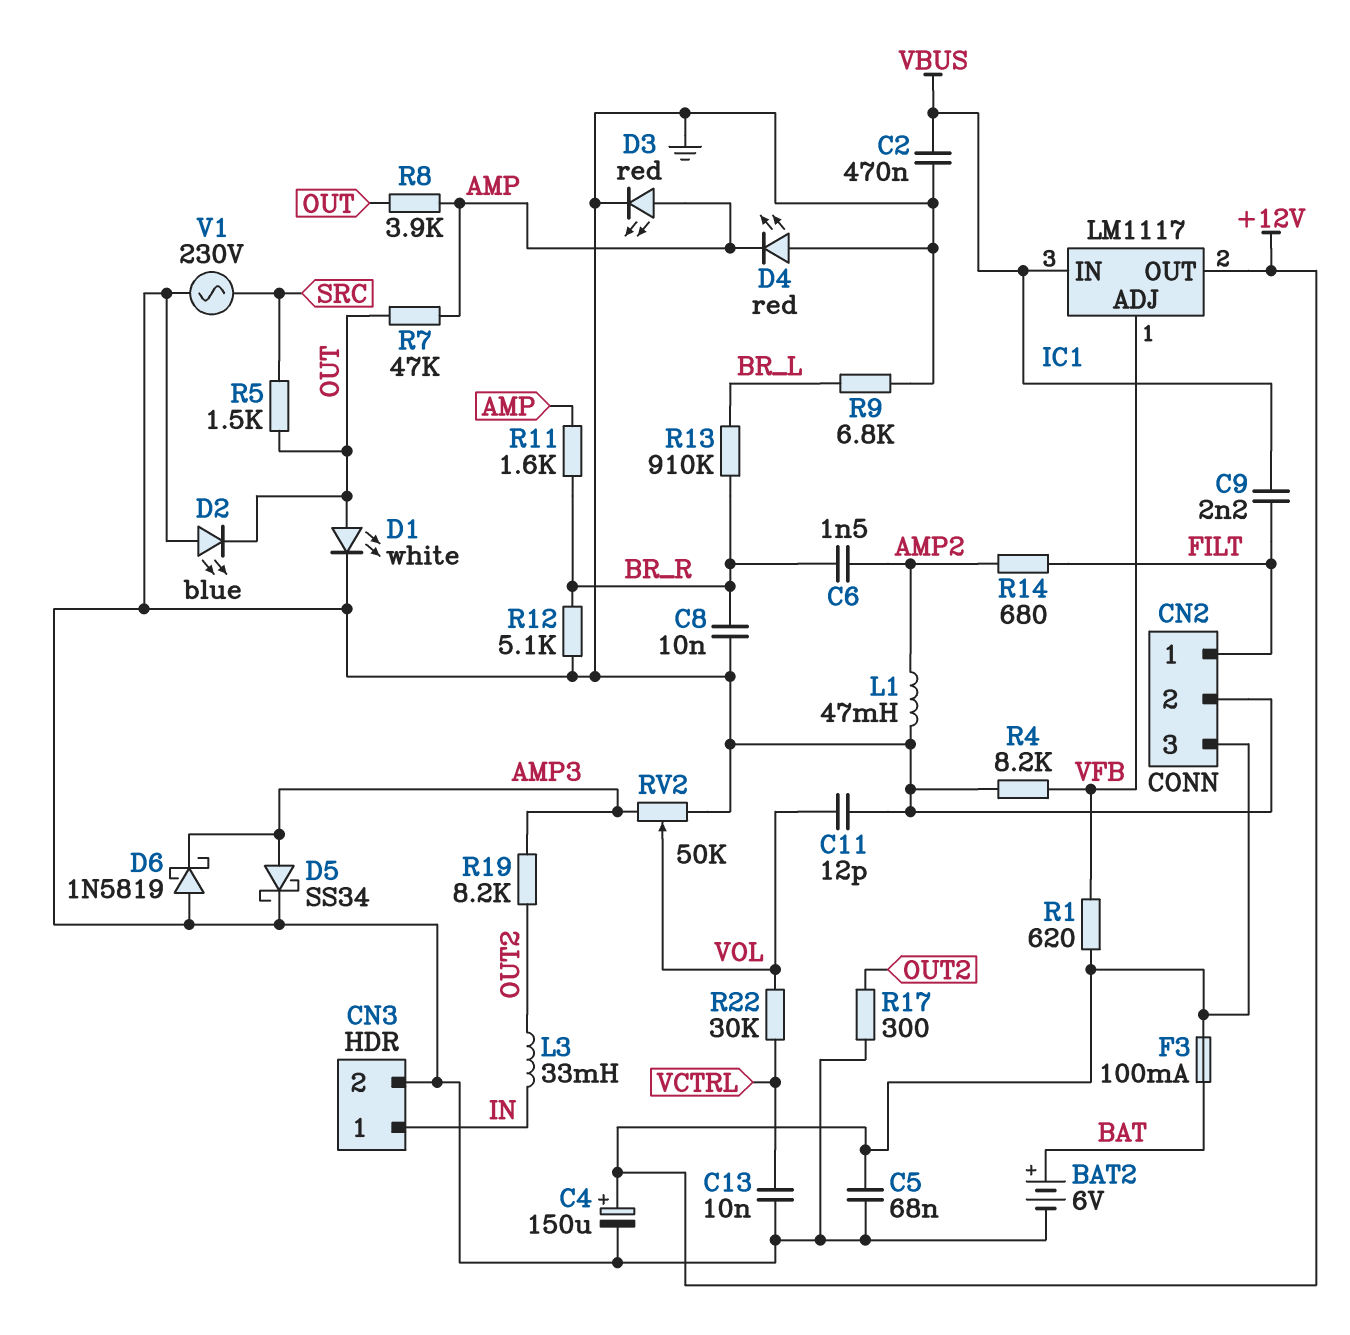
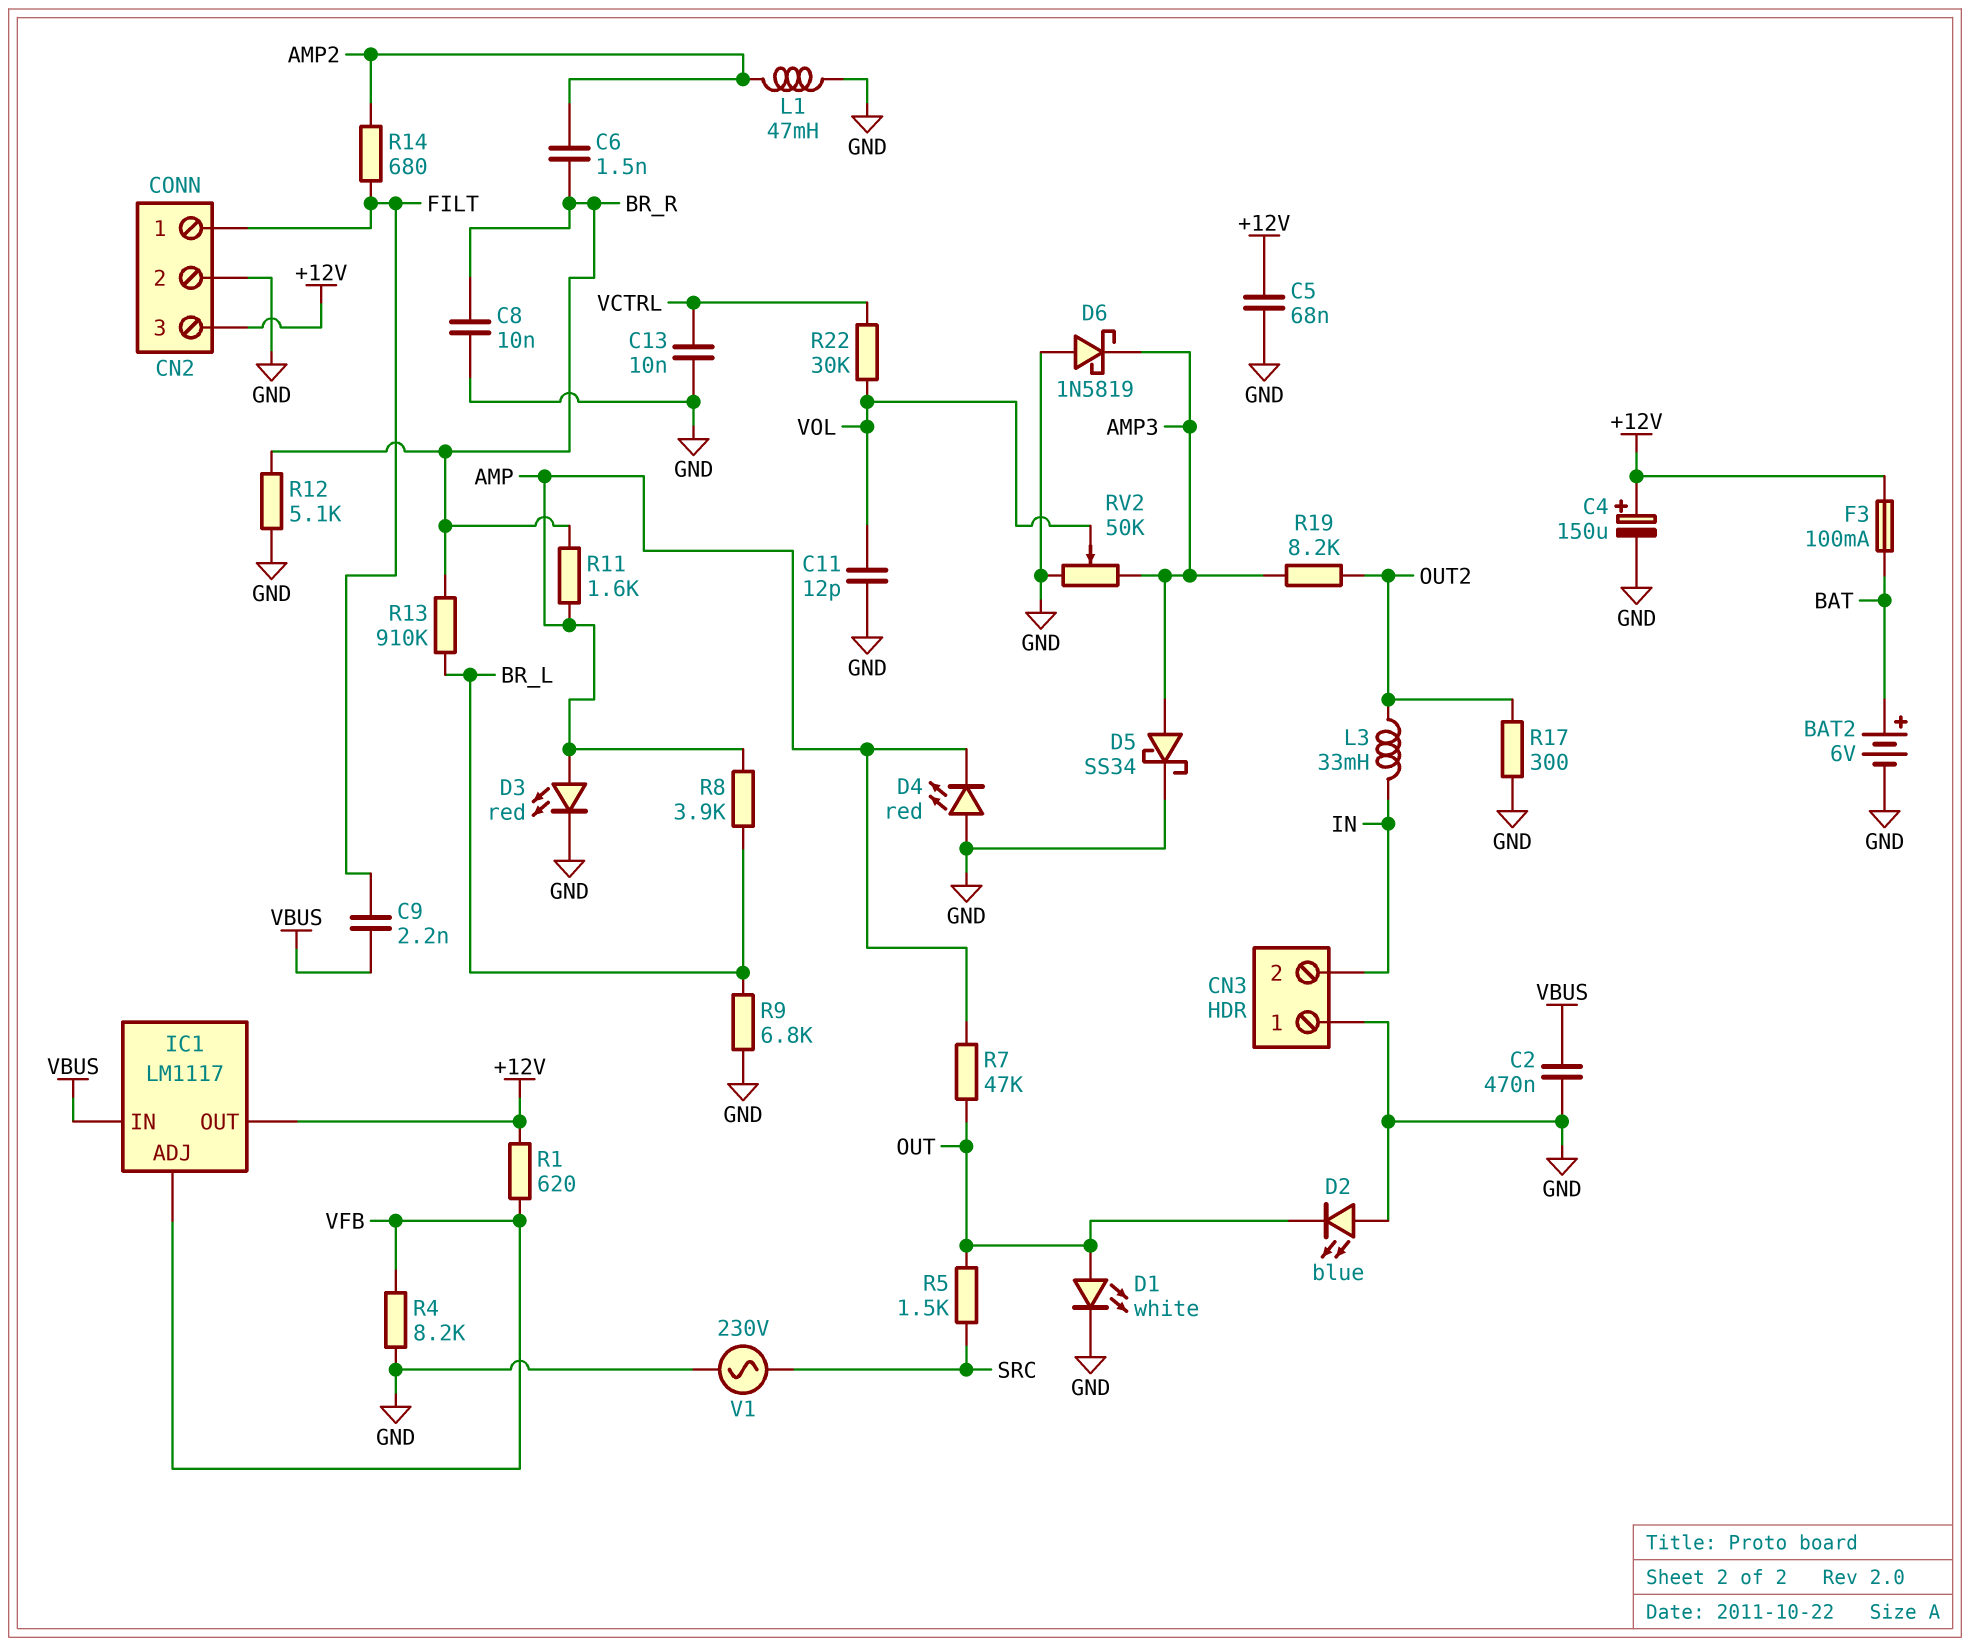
CN3 pin 1: IN -> GND
CN3 pin 2: GND -> IN
R8: 3.9k (AMP, OUT) -> 3.9k (AMP, BR_L)

